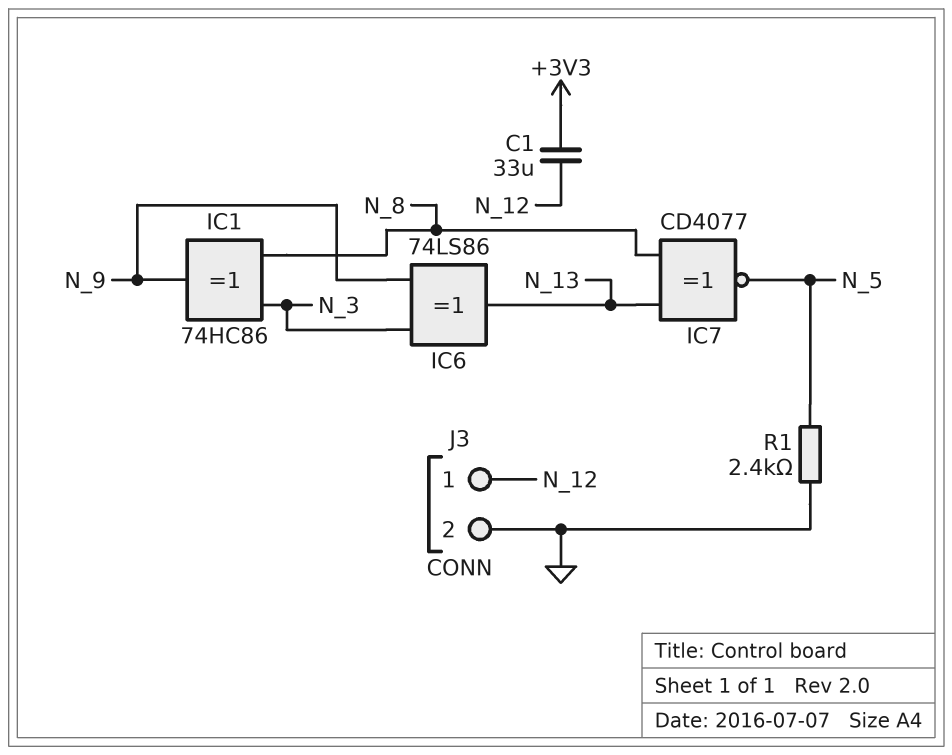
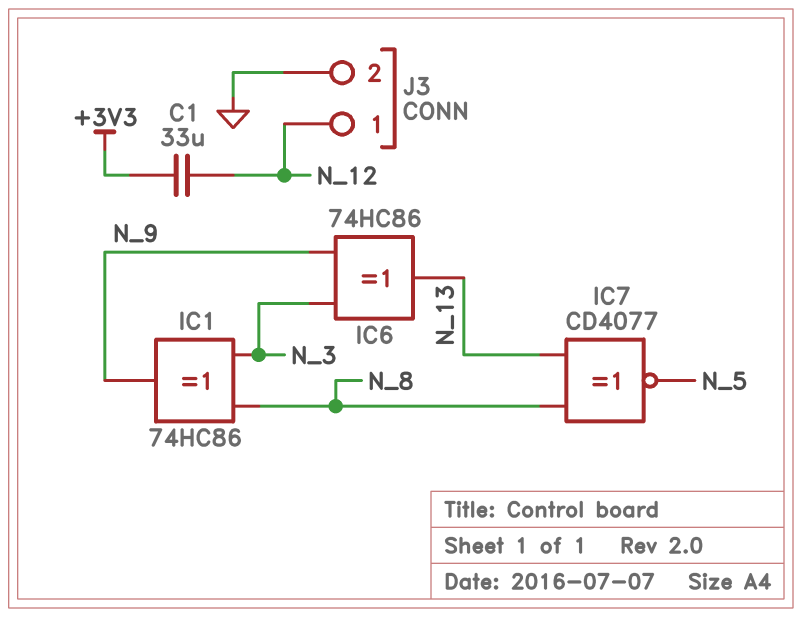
IC6: XOR 74LS86 (in N_3, in N_9, out N_13) -> XOR 74HC86 (in N_3, in N_9, out N_13)
R1: 2.4k (GND, N_5) -> none

